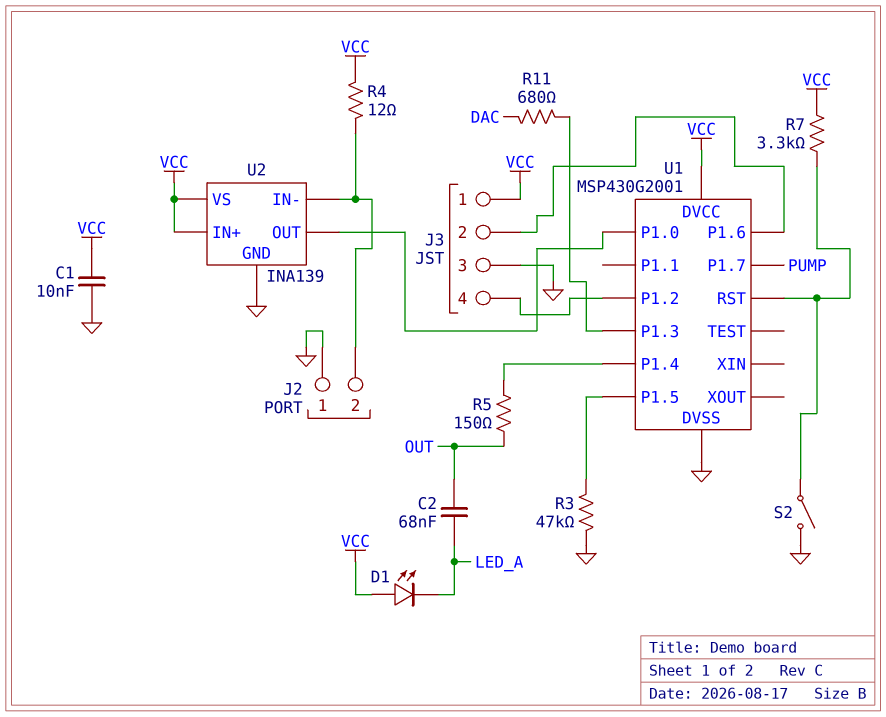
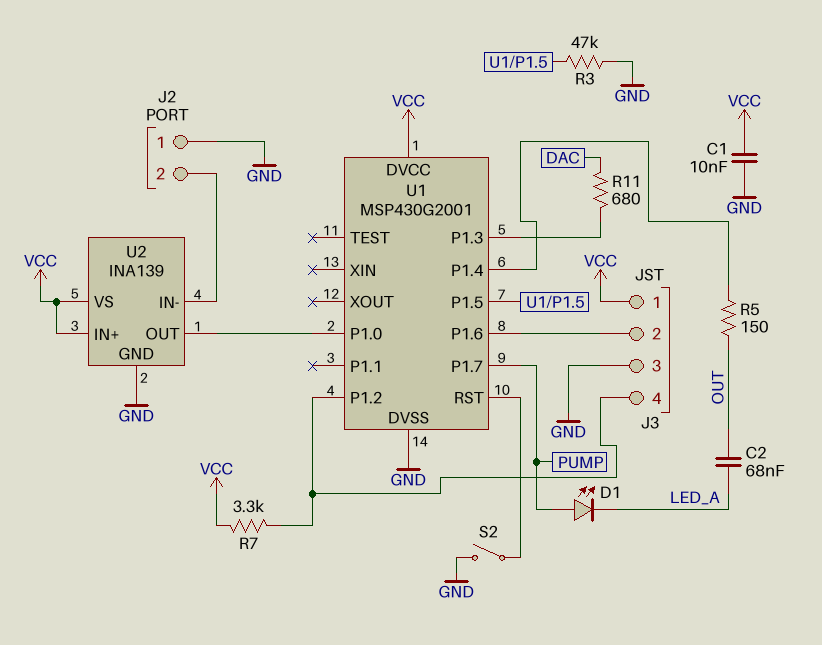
D1: LED (A VCC, K LED_A) -> LED (A PUMP, K LED_A)
R4: 12 (J2/2, VCC) -> none
R7: 3.3k (U1/RST, VCC) -> 3.3k (J3/4, VCC)

